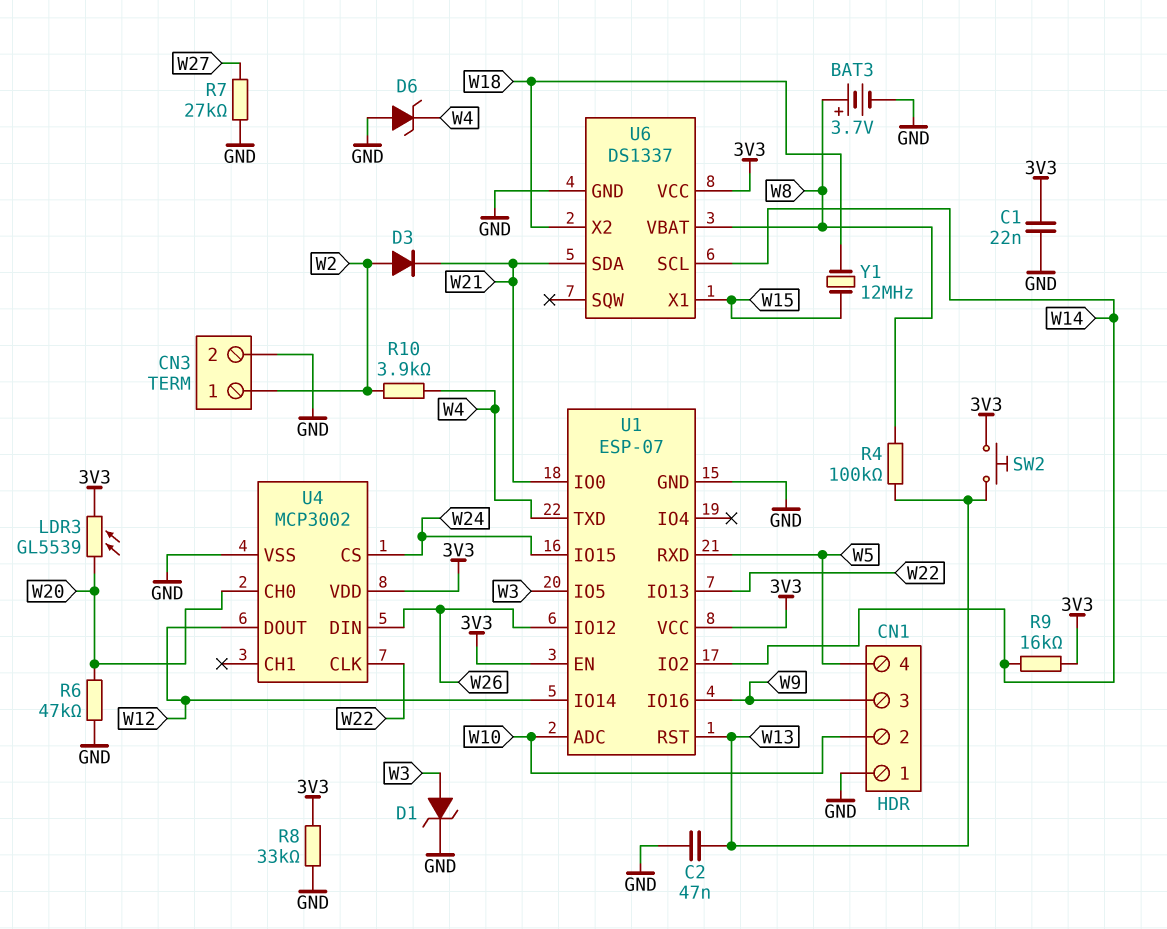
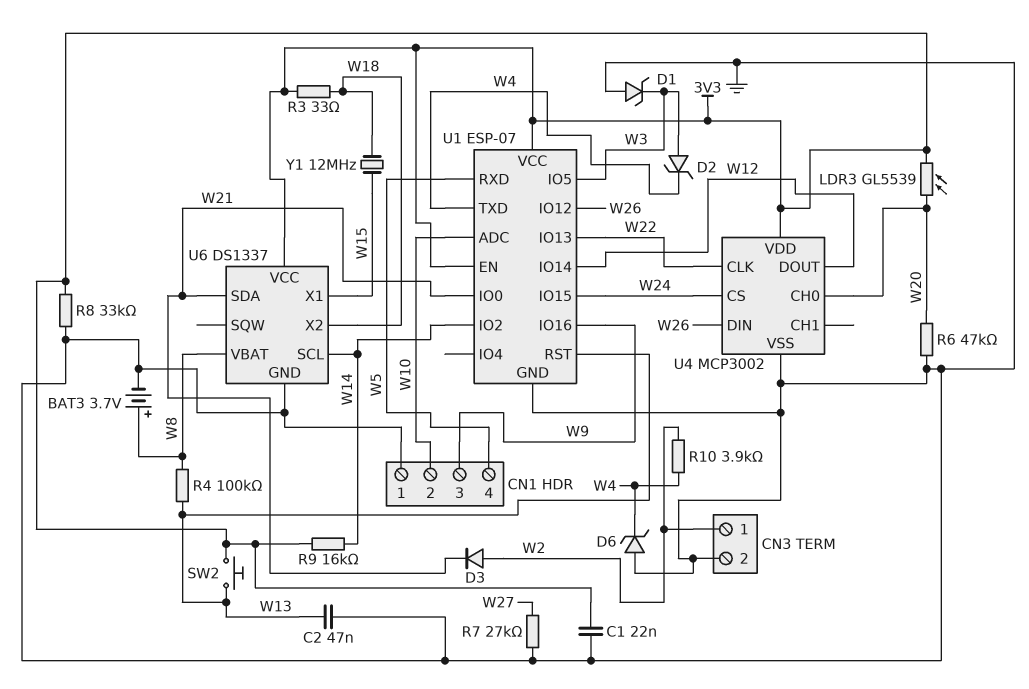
D1: zener (A W3, K GND) -> zener (A GND, K W3)
D2: none -> zener (A W3, K W4)
R3: none -> 33 (3V3, W18)

